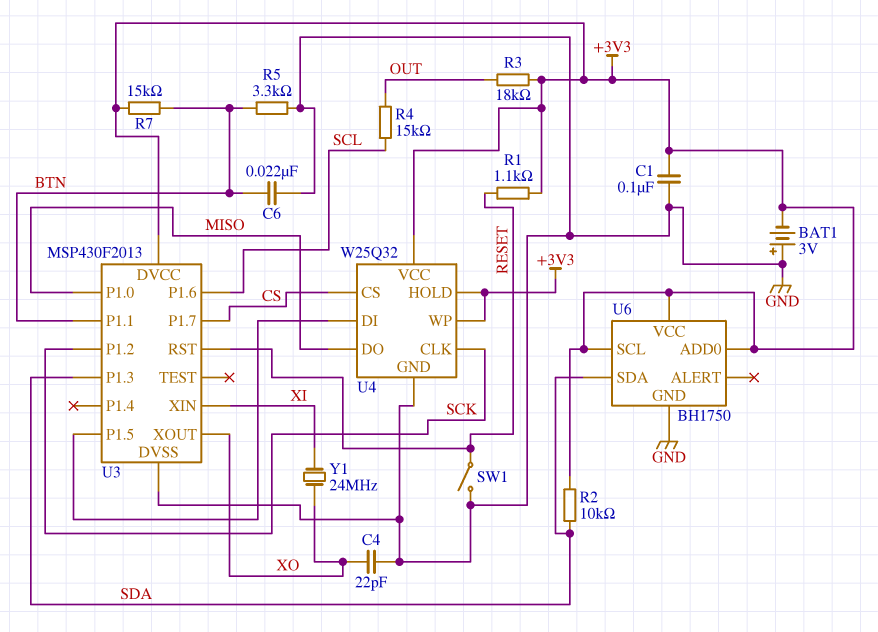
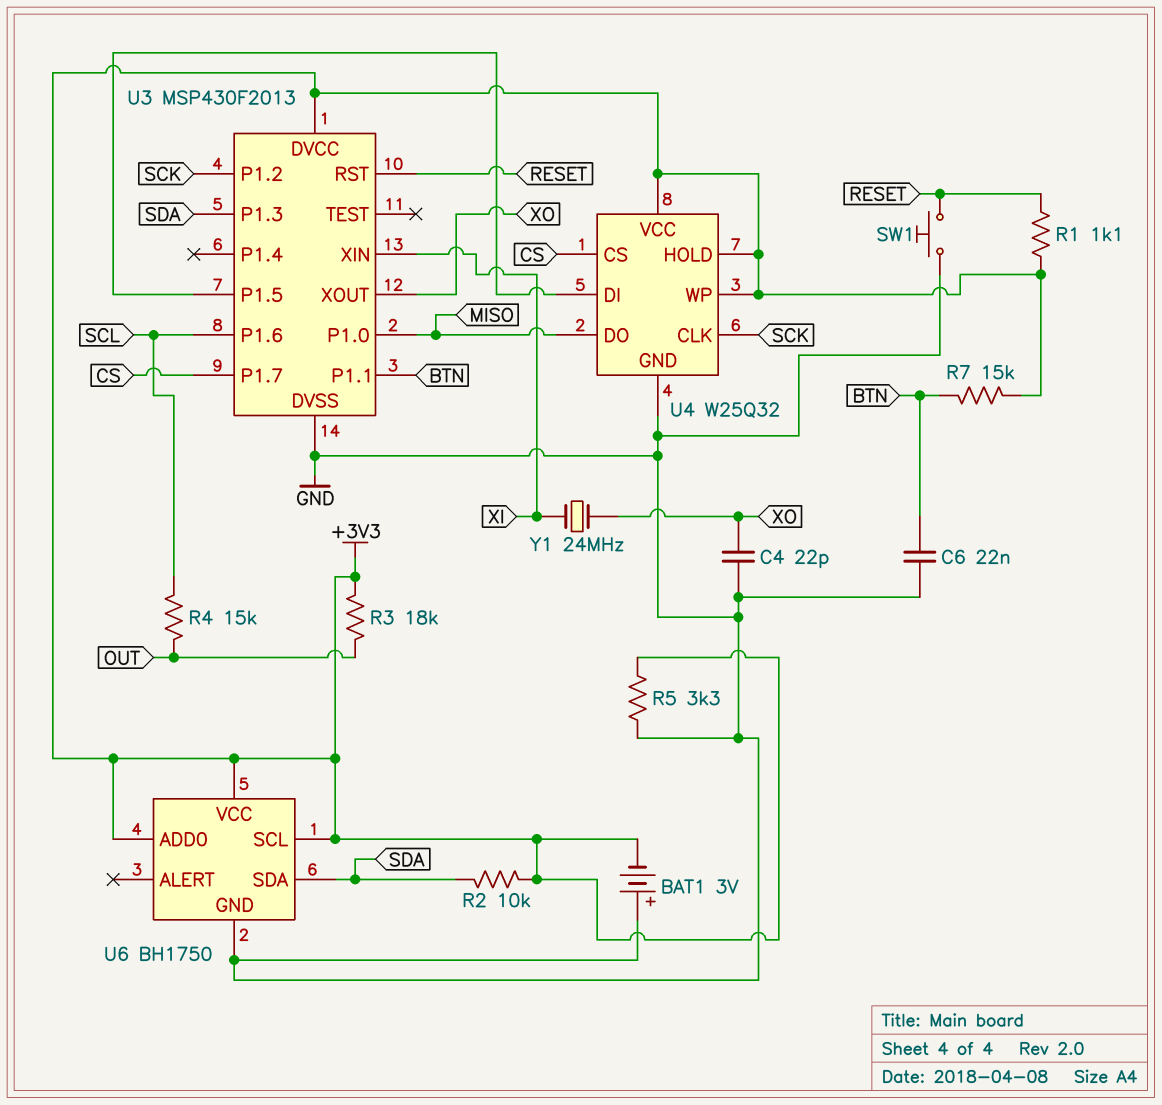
C1: 100nF (+3V3, GND) -> none
R5: 3.3k (BTN, GND) -> 3.3k (+3V3, GND)
SW1: switch (GND, RESET) -> button (GND, RESET)

